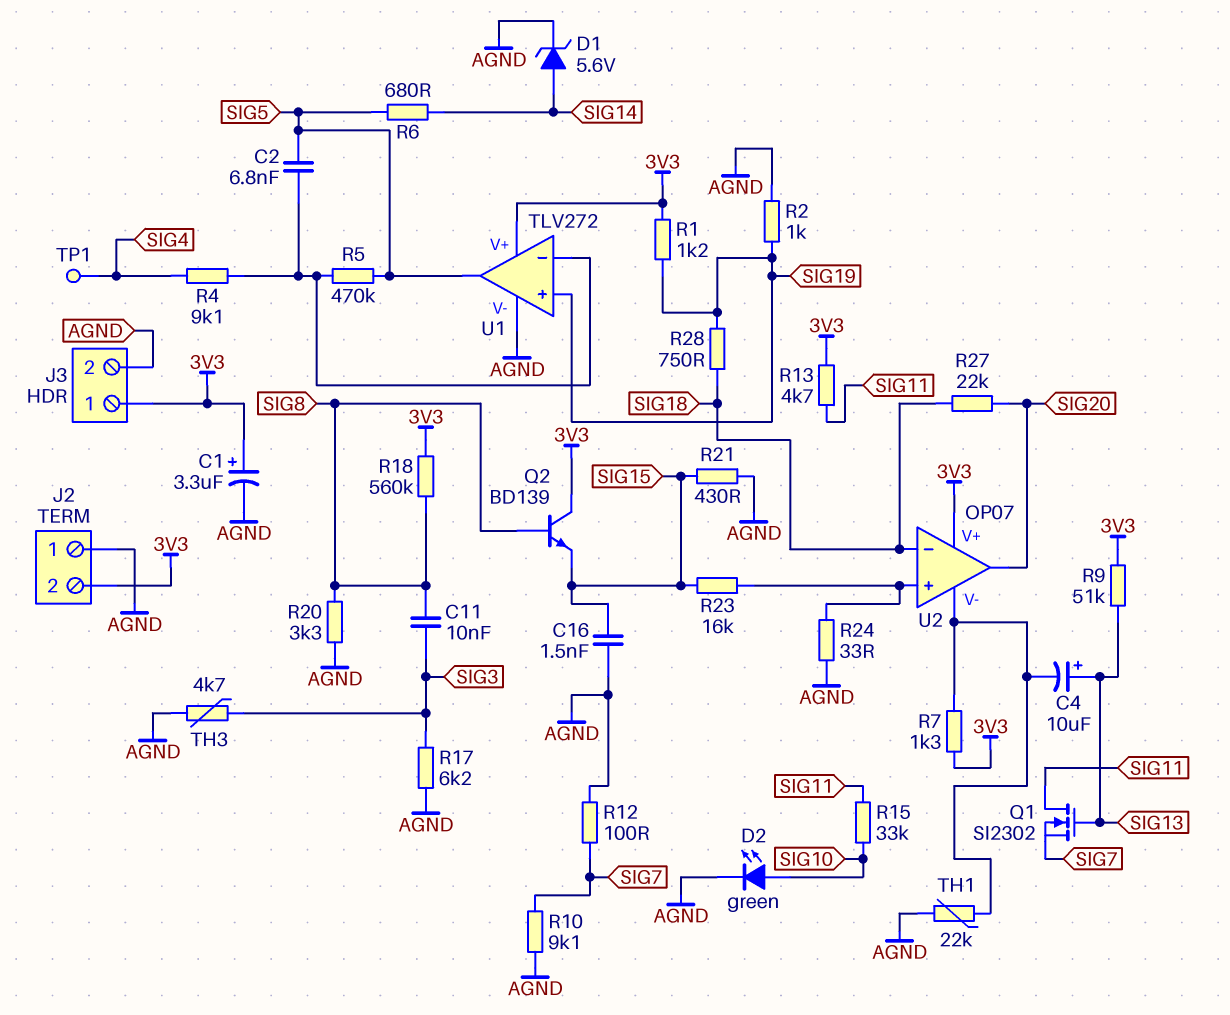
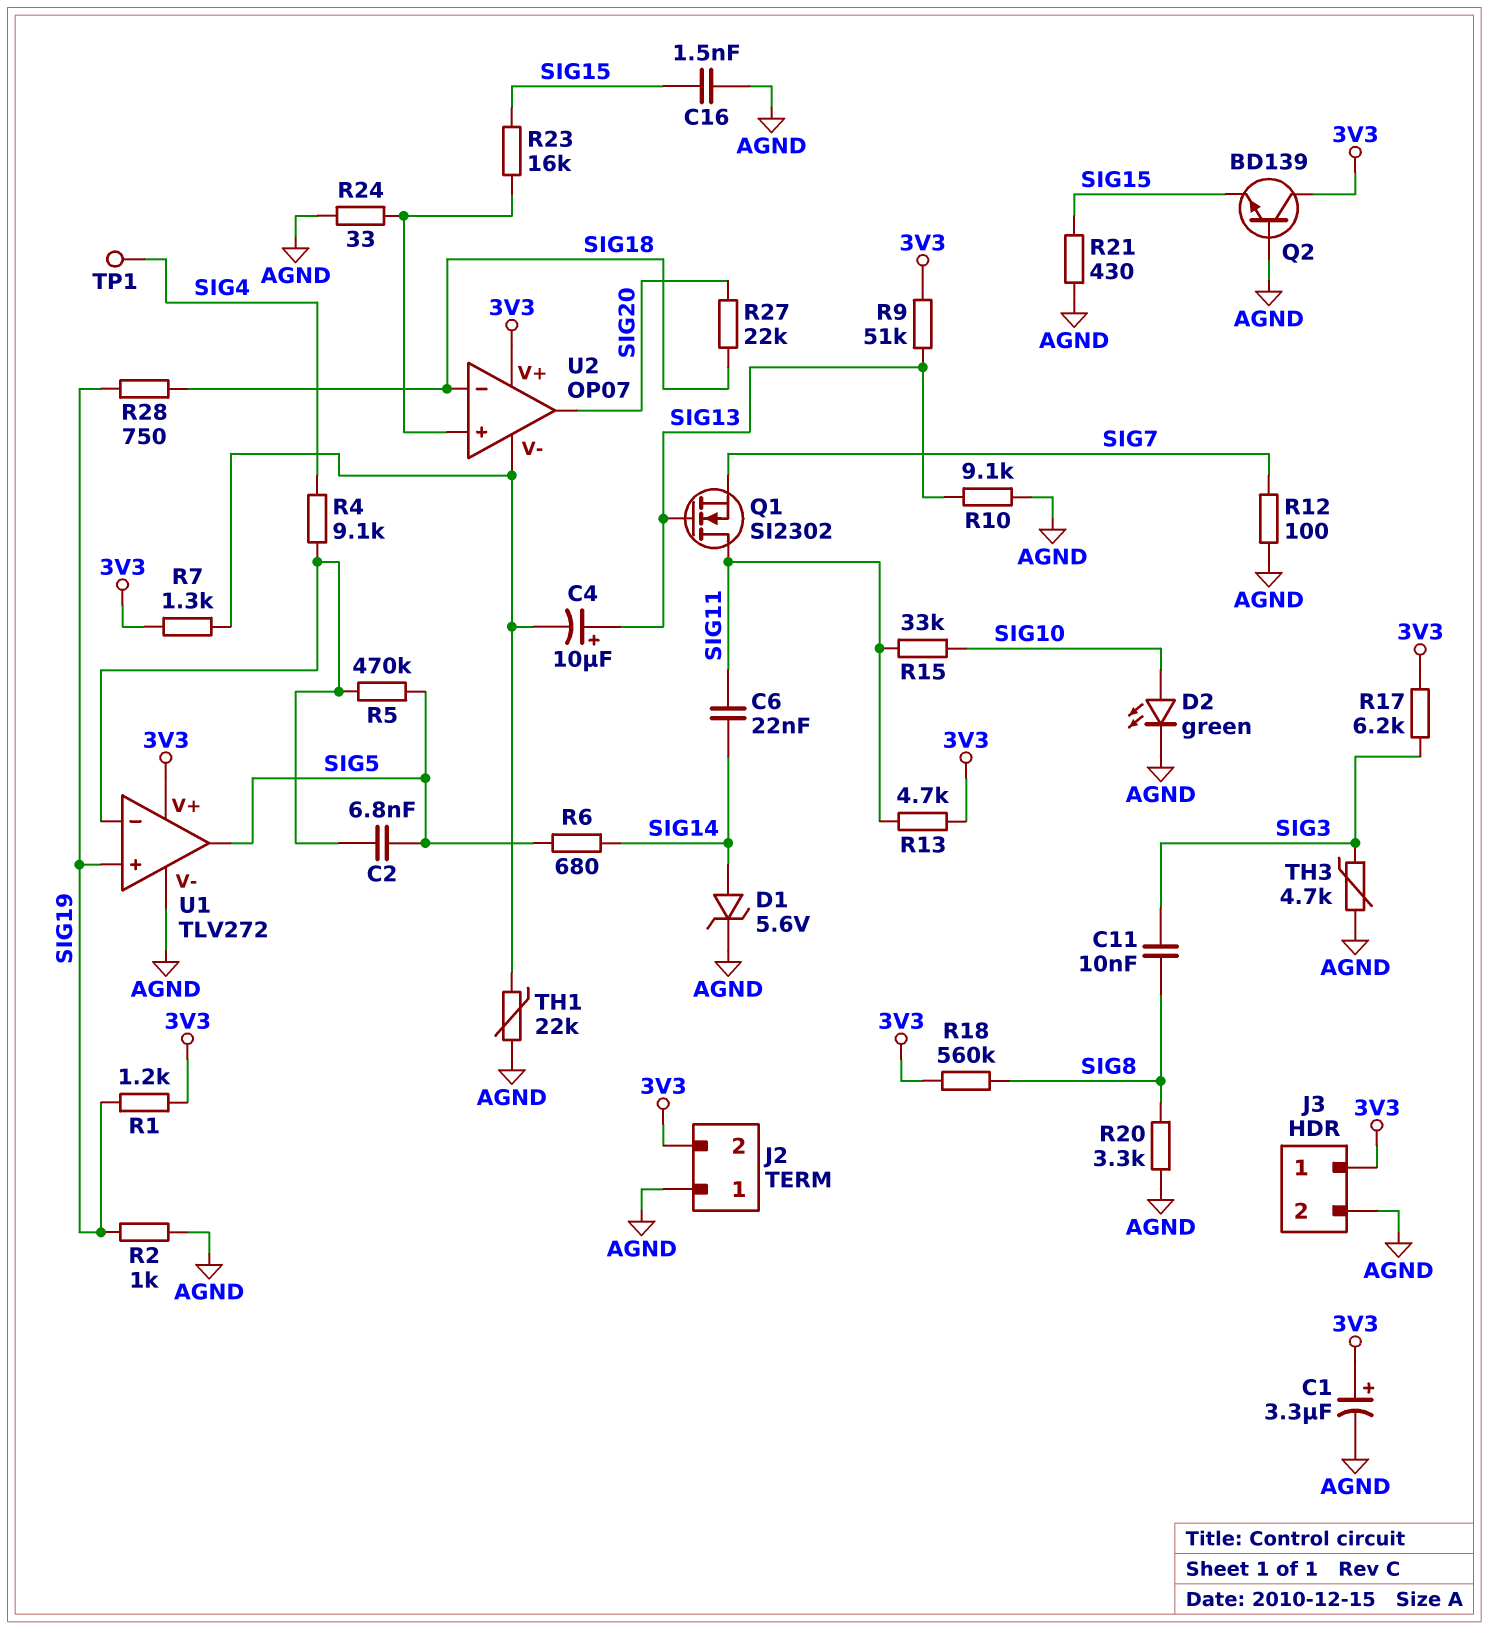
C6: none -> 22nF (SIG11, SIG14)
Q2: NPN BD139 (B SIG8, C 3V3, E SIG15) -> NPN BD139 (B AGND, C 3V3, E SIG15)
R10: 9.1k (AGND, SIG7) -> 9.1k (AGND, SIG13)
R17: 6.2k (AGND, SIG3) -> 6.2k (3V3, SIG3)

